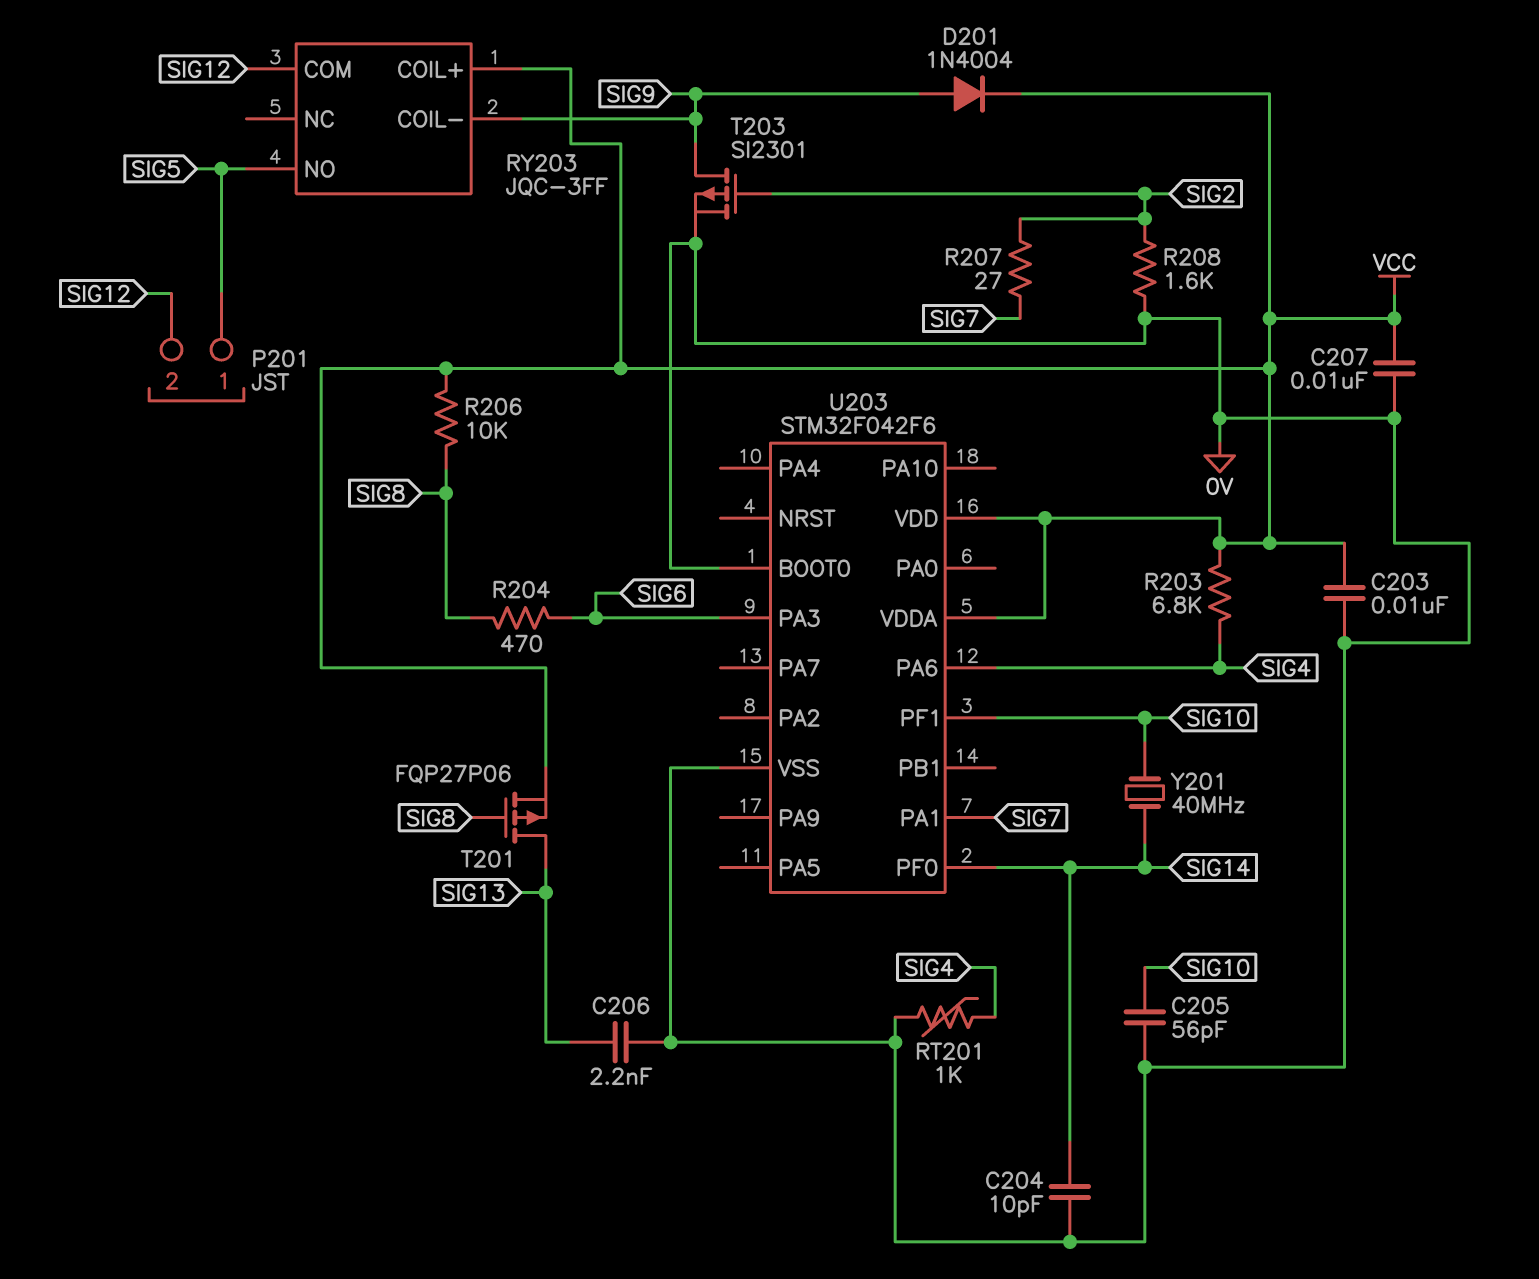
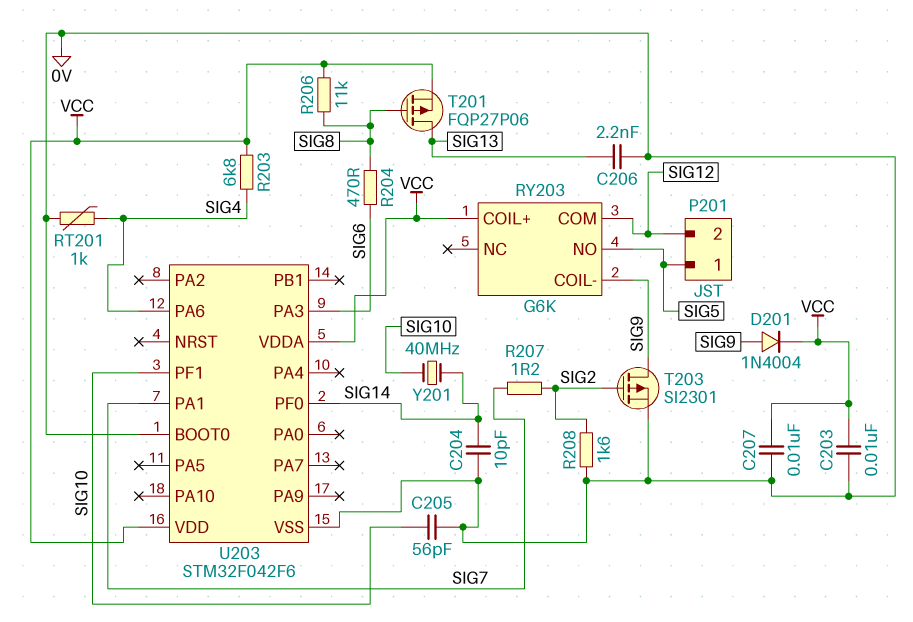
R206: 10k (SIG8, VCC) -> 11k (SIG8, VCC)
R207: 27 (SIG2, SIG7) -> 1.2 (SIG2, SIG7)
RY203: JQC-3FF -> G6K

